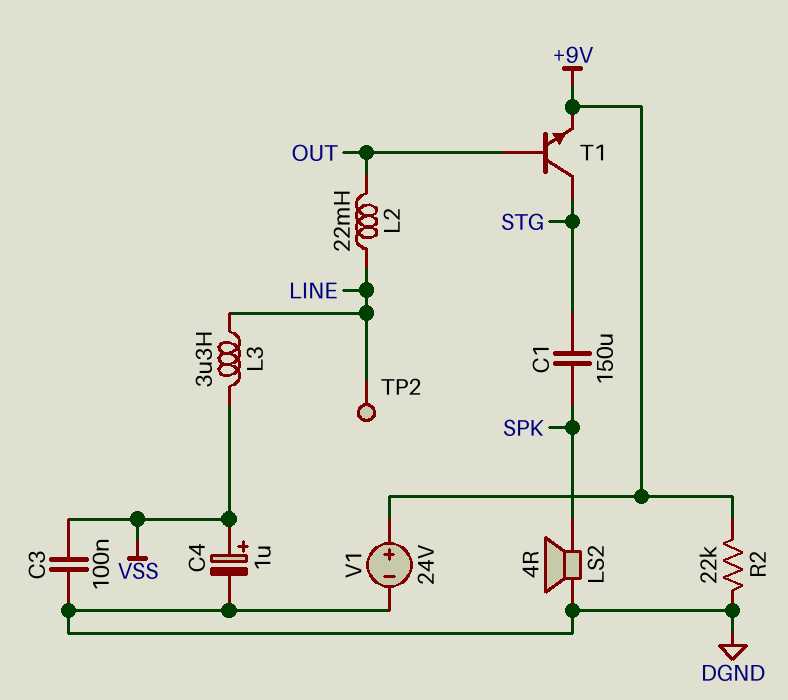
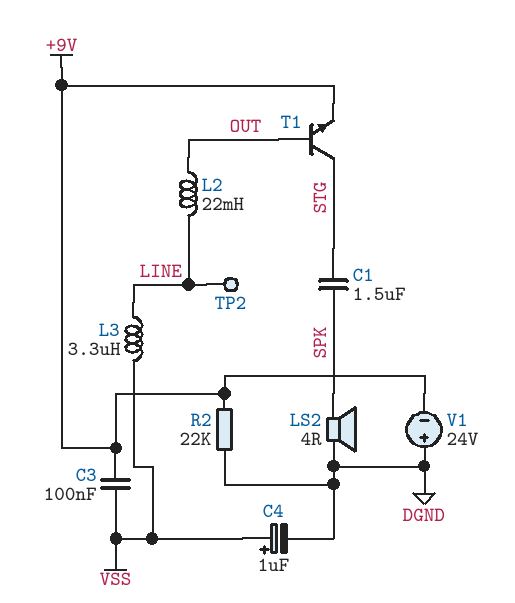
C1: 150uF (SPK, STG) -> 1.5uF (SPK, STG)
C3: 100nF (DGND, VSS) -> 100nF (+9V, VSS)
V1: 24V (plus +9V, minus DGND) -> 24V (plus DGND, minus +9V)

